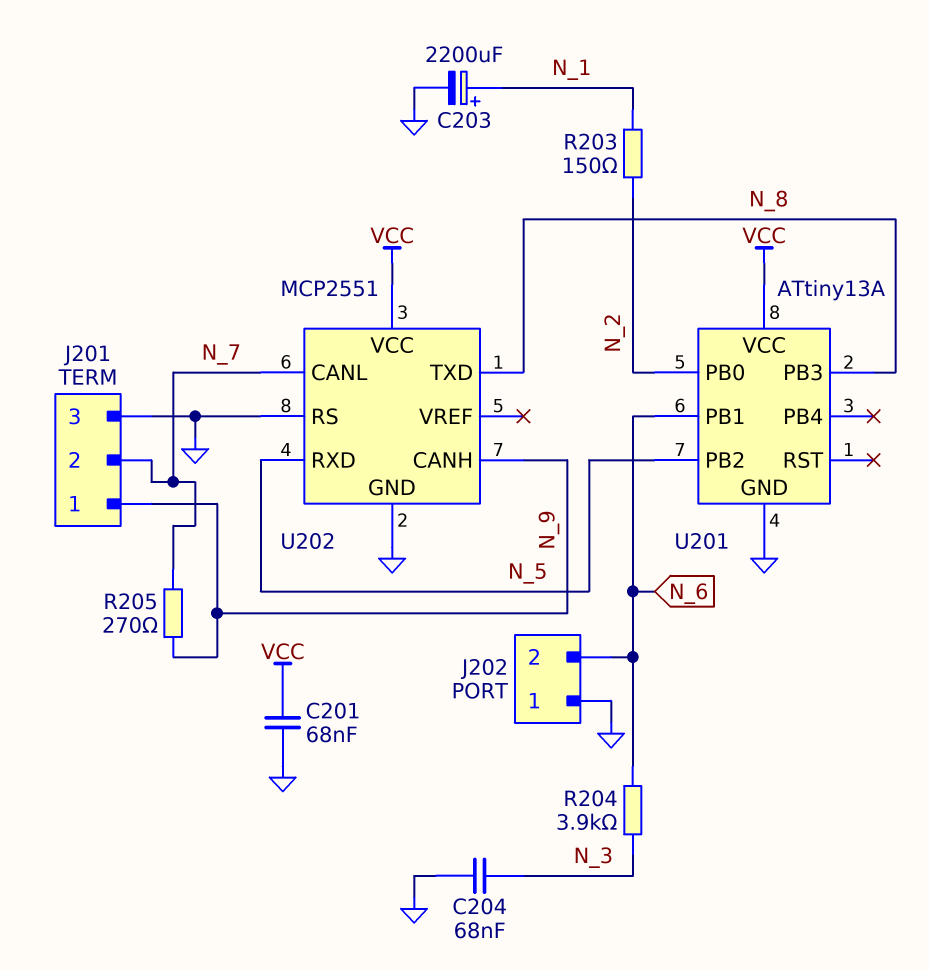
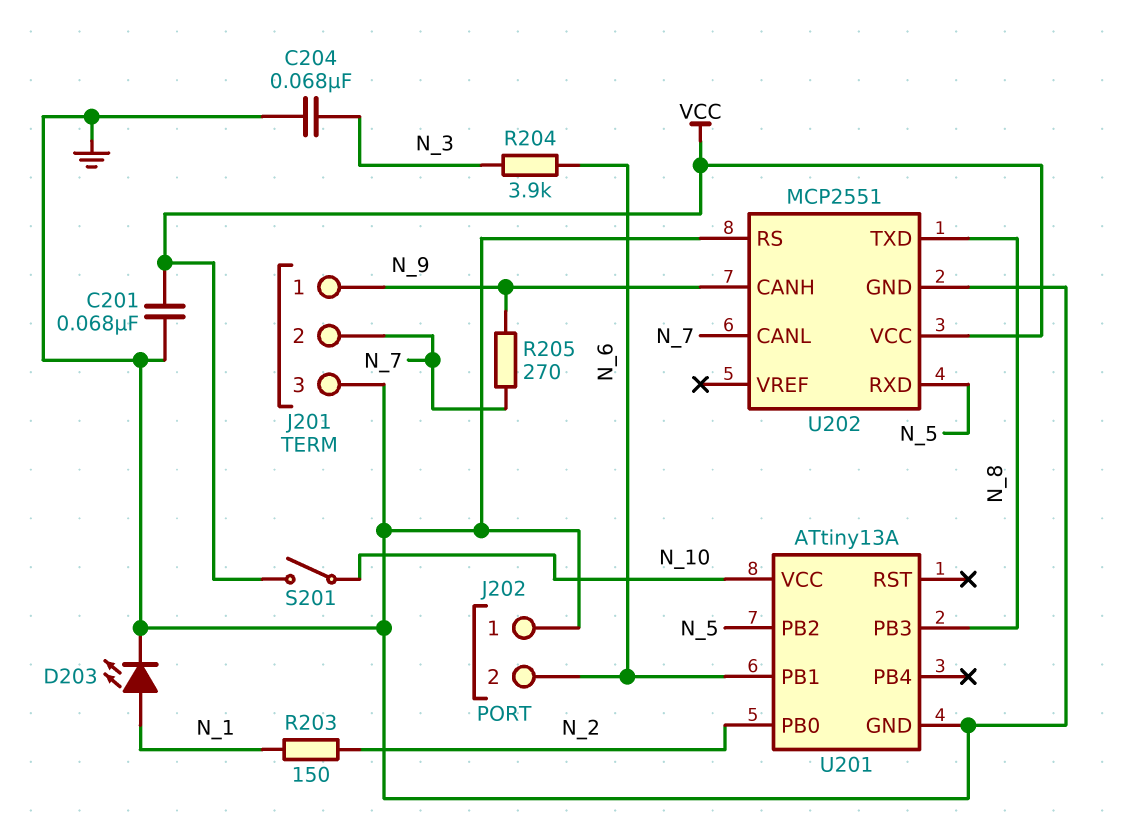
C203: 2200uF (plus N_1, minus GND) -> none
D203: none -> LED (A N_1, K GND)
S201: none -> switch (N_10, VCC)
U201 pin VCC: VCC -> N_10

